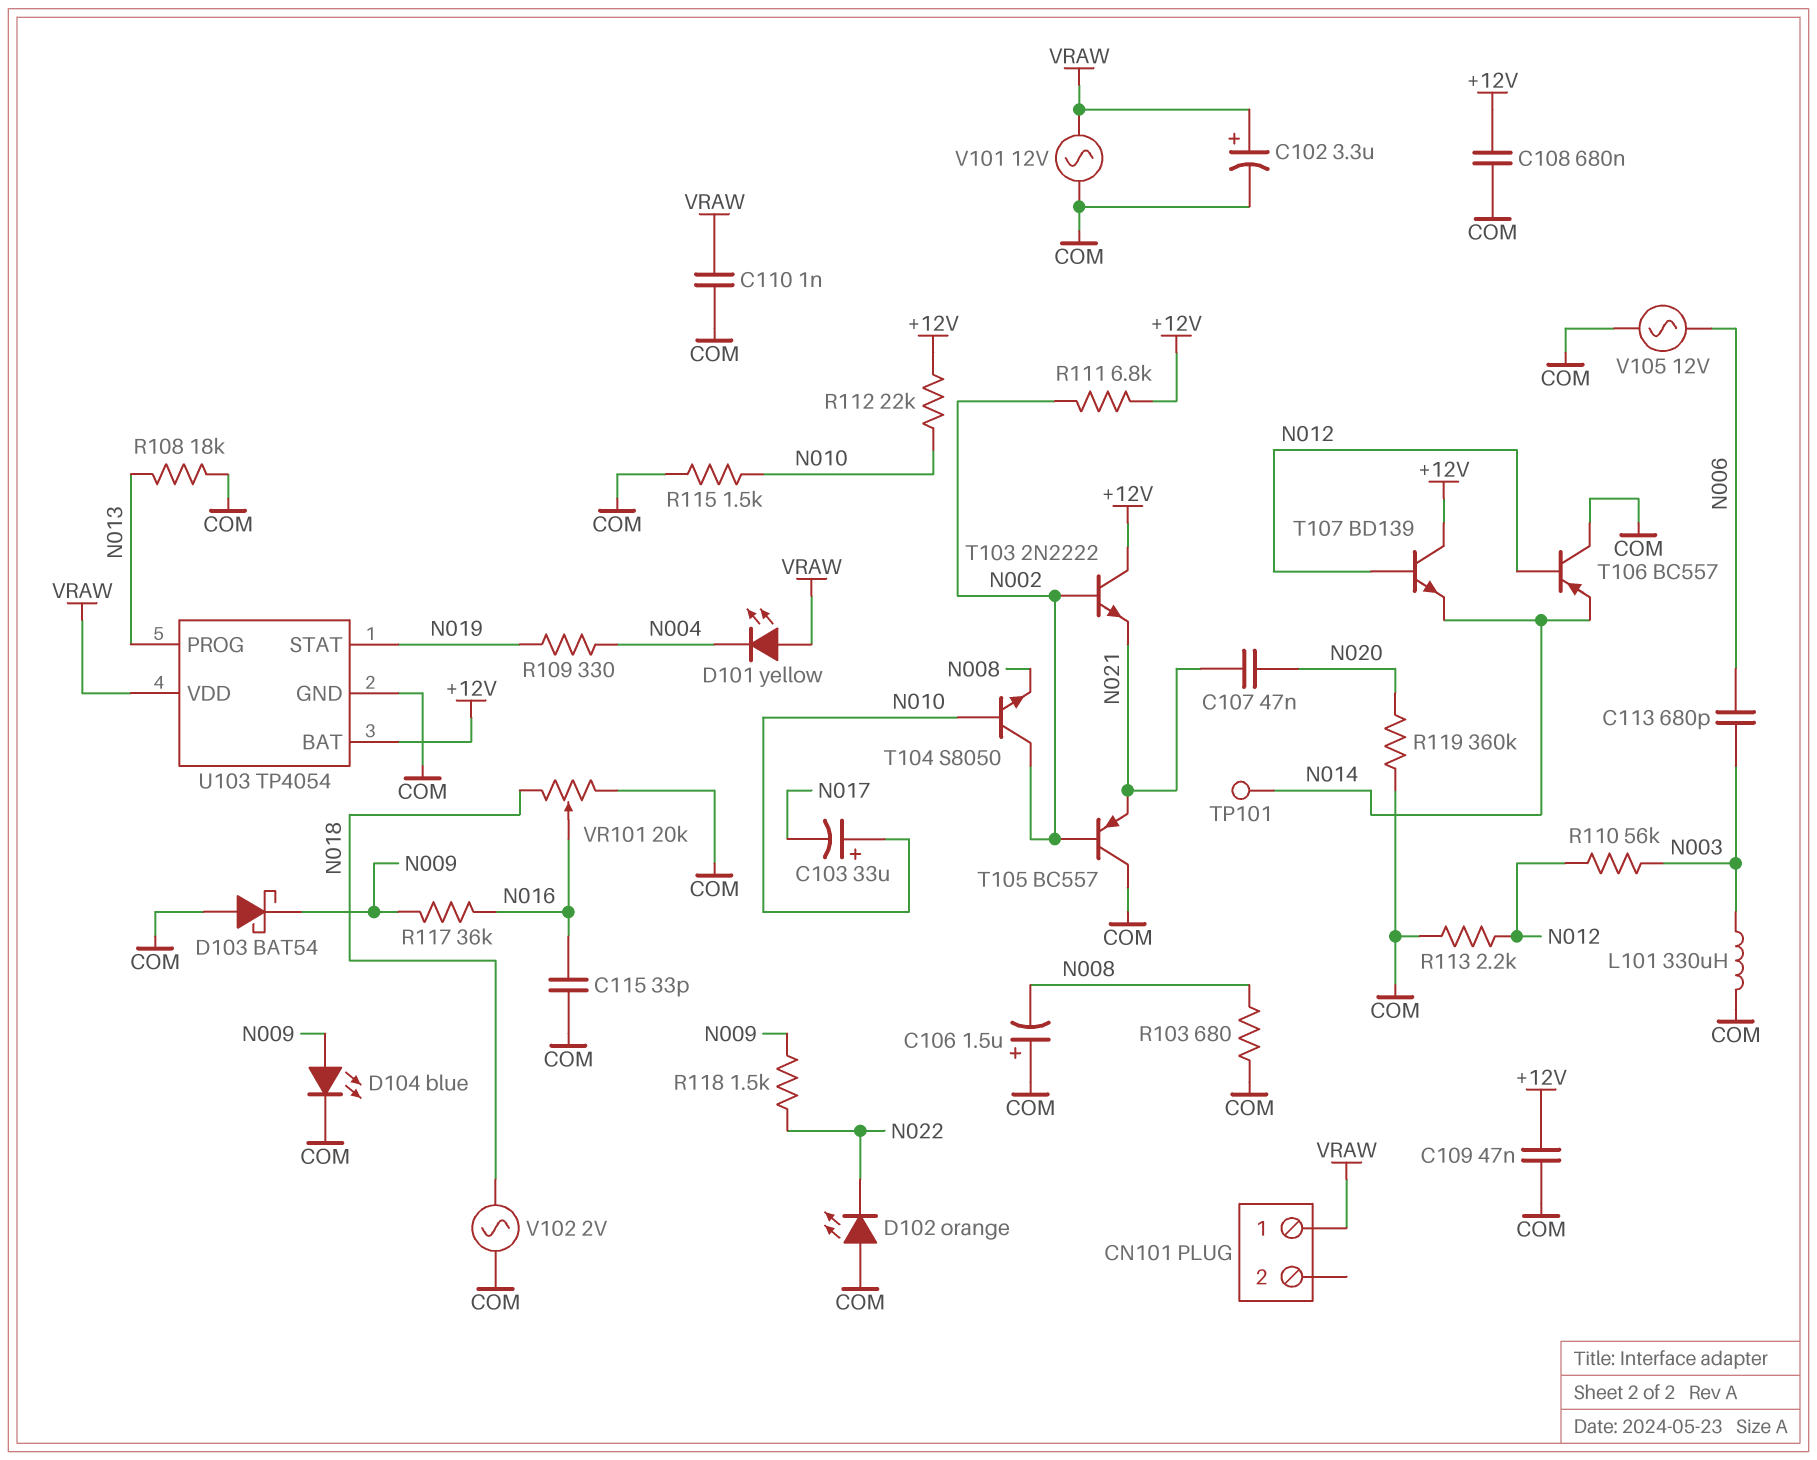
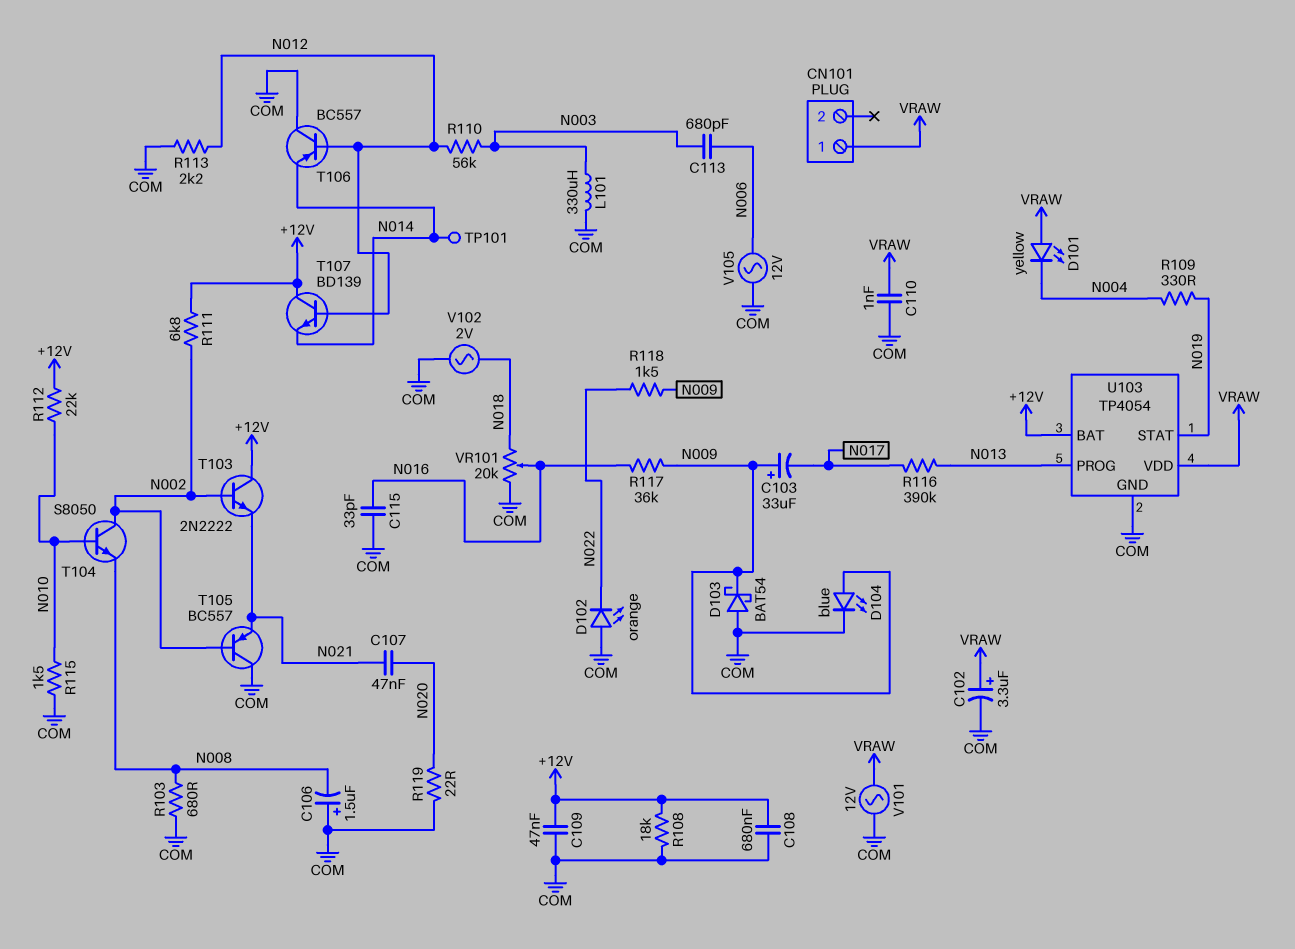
C103: 33uF (plus N010, minus N017) -> 33uF (plus N009, minus N017)
R108: 18k (COM, N013) -> 18k (+12V, COM)
R116: none -> 390k (N013, N017)
R119: 360k (COM, N020) -> 22 (COM, N020)

